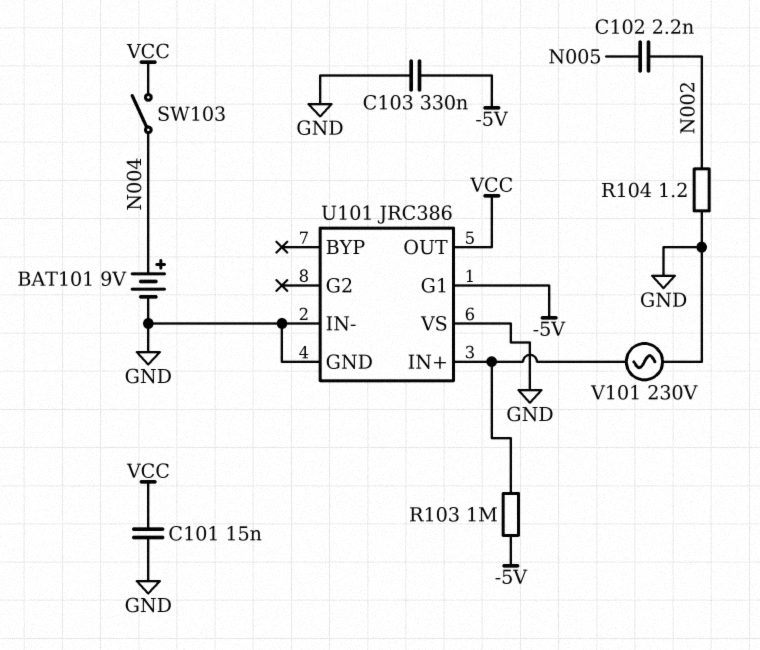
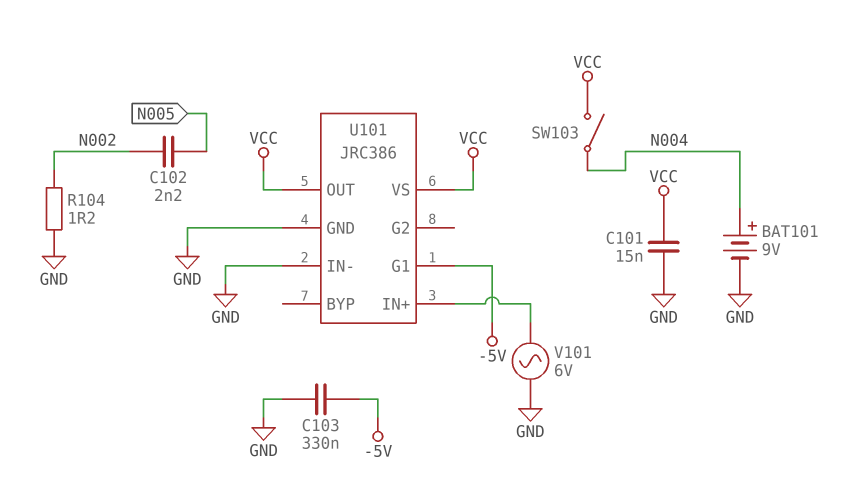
R103: 1M (-5V, U101/IN+) -> none
U101 pin VS: GND -> VCC
V101: AC 230V (GND, U101/IN+) -> AC 6V (GND, U101/IN+)

